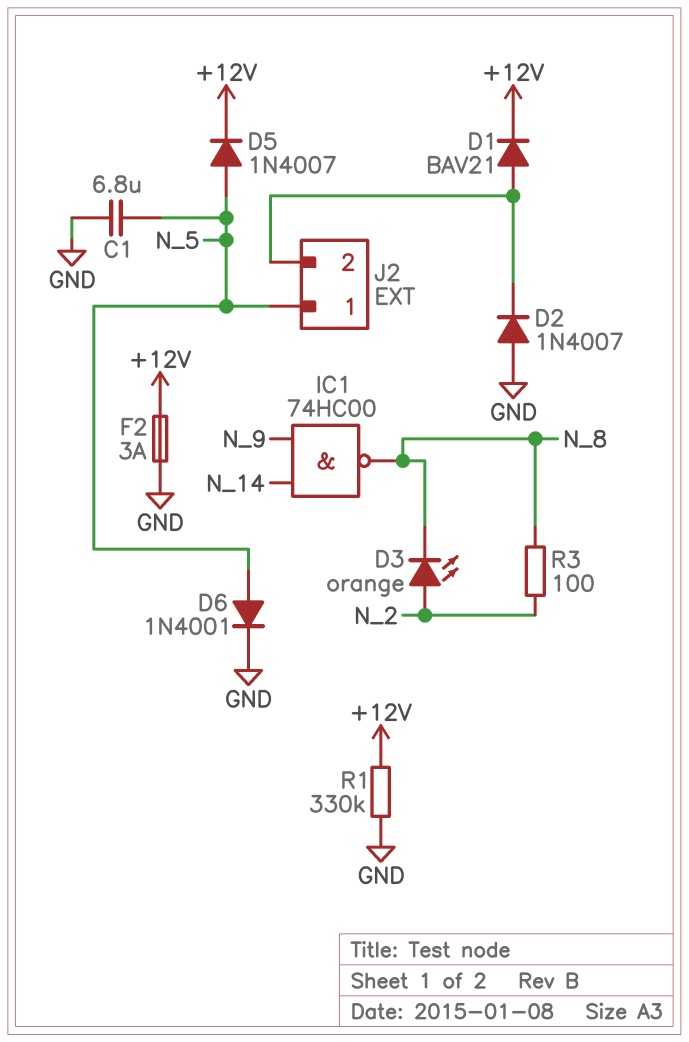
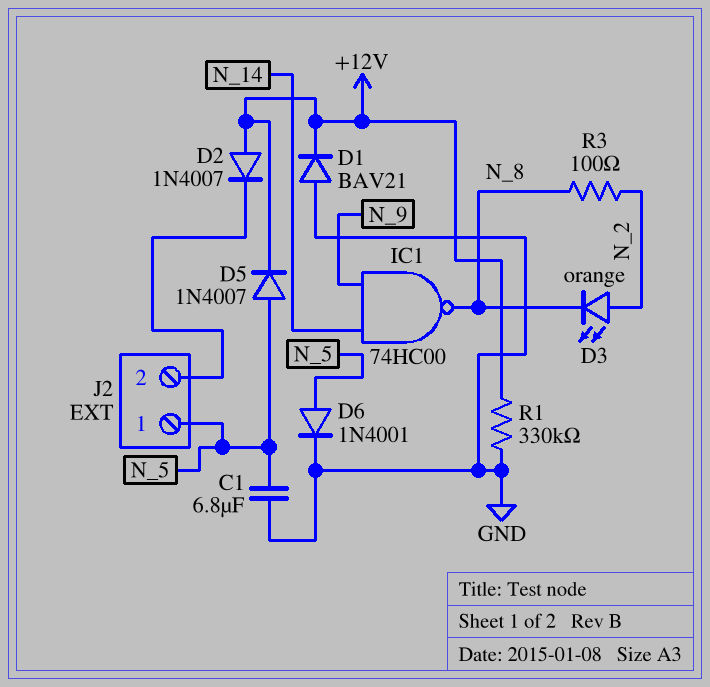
D1: diode BAV21 (A J2/2, K +12V) -> diode BAV21 (A GND, K +12V)
D2: diode 1N4007 (A GND, K J2/2) -> diode 1N4007 (A +12V, K J2/2)
F2: 3A (+12V, GND) -> none

